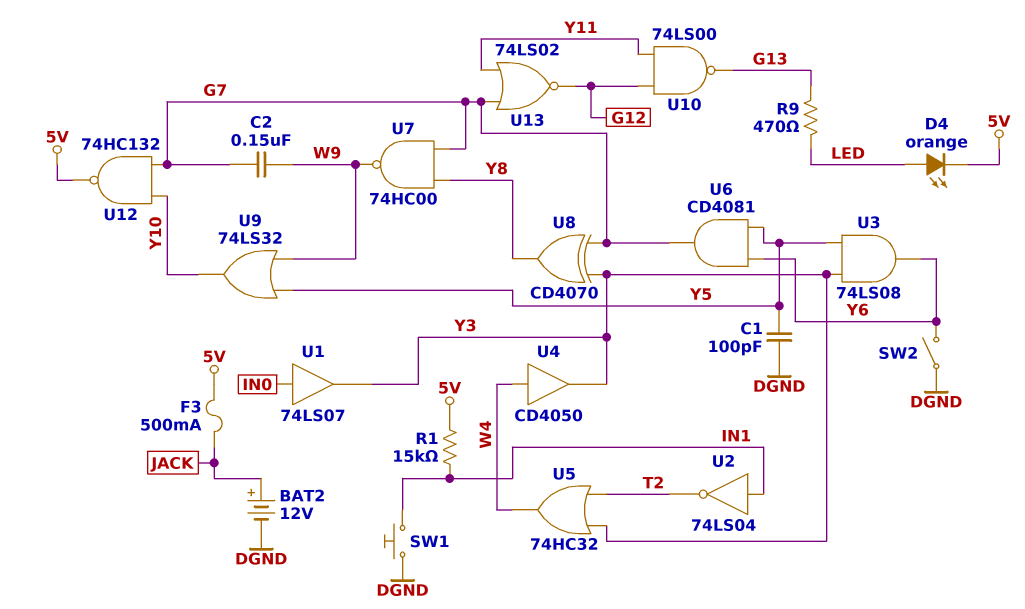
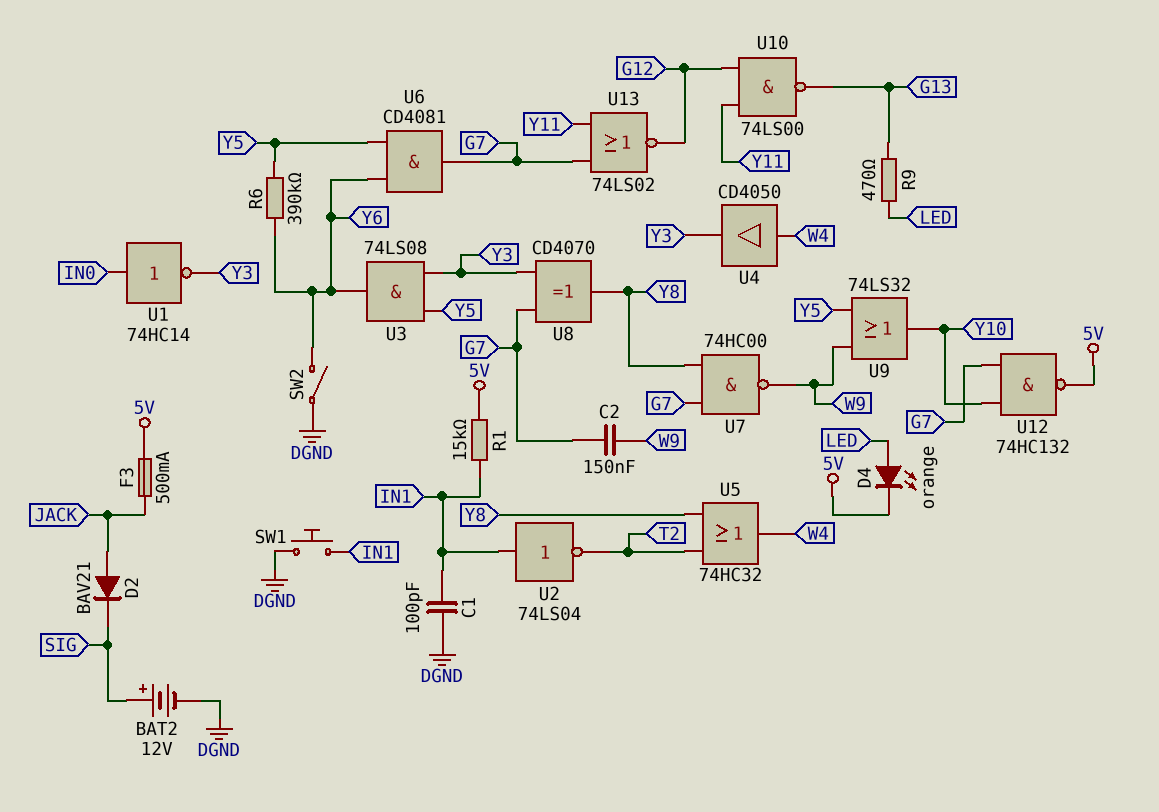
BAT2: 12V (plus JACK, minus DGND) -> 12V (plus SIG, minus DGND)
C1: 100pF (DGND, Y5) -> 100pF (DGND, IN1)
D2: none -> diode BAV21 (A JACK, K SIG)
R6: none -> 390k (Y5, Y6)
U1: buffer 74LS07 (in IN0, out Y3) -> NOT 74HC14 (in IN0, out Y3)
U5: OR 74HC32 (in T2, in Y3, out W4) -> OR 74HC32 (in T2, in Y8, out W4)

